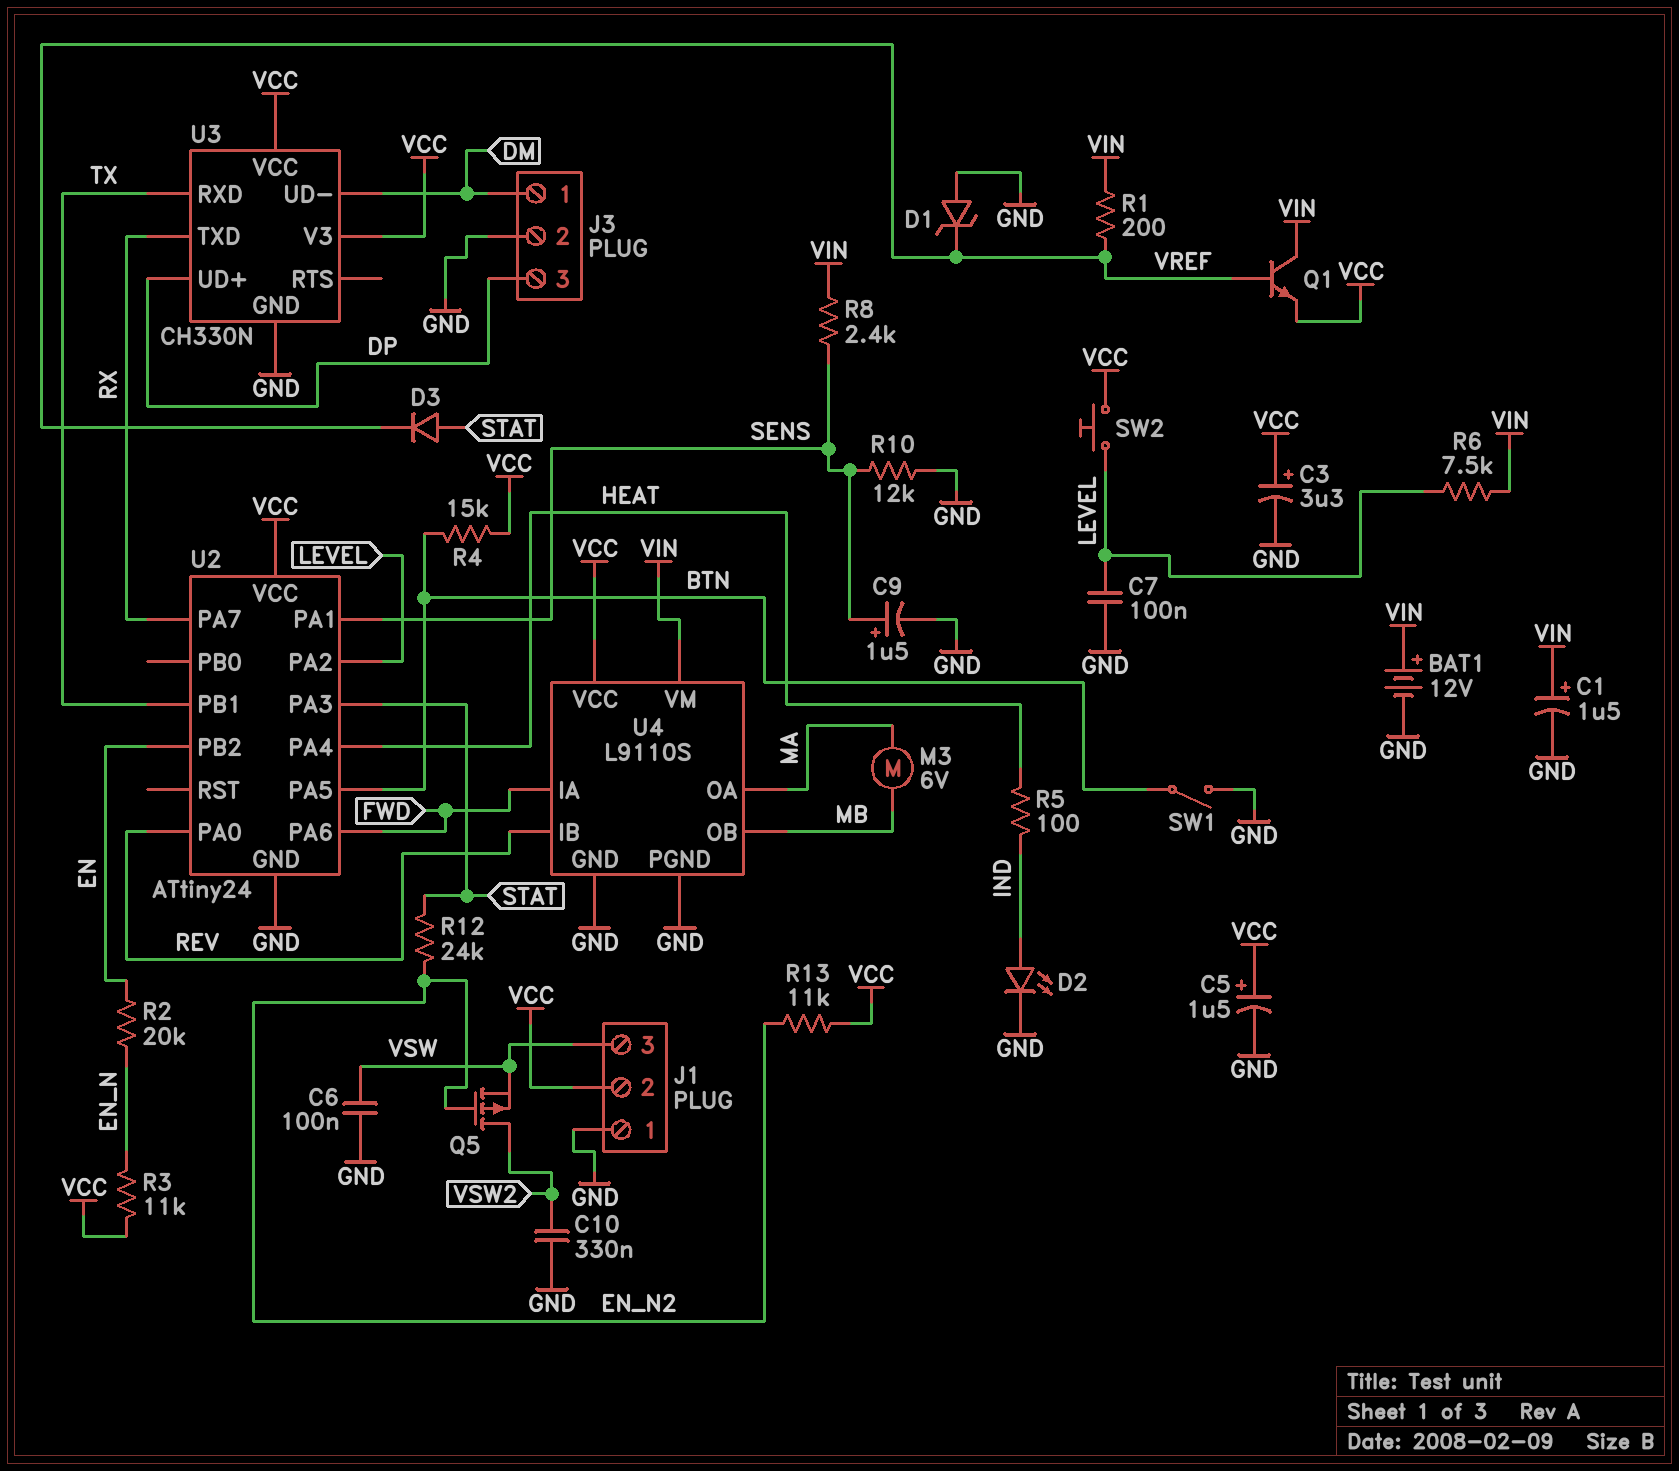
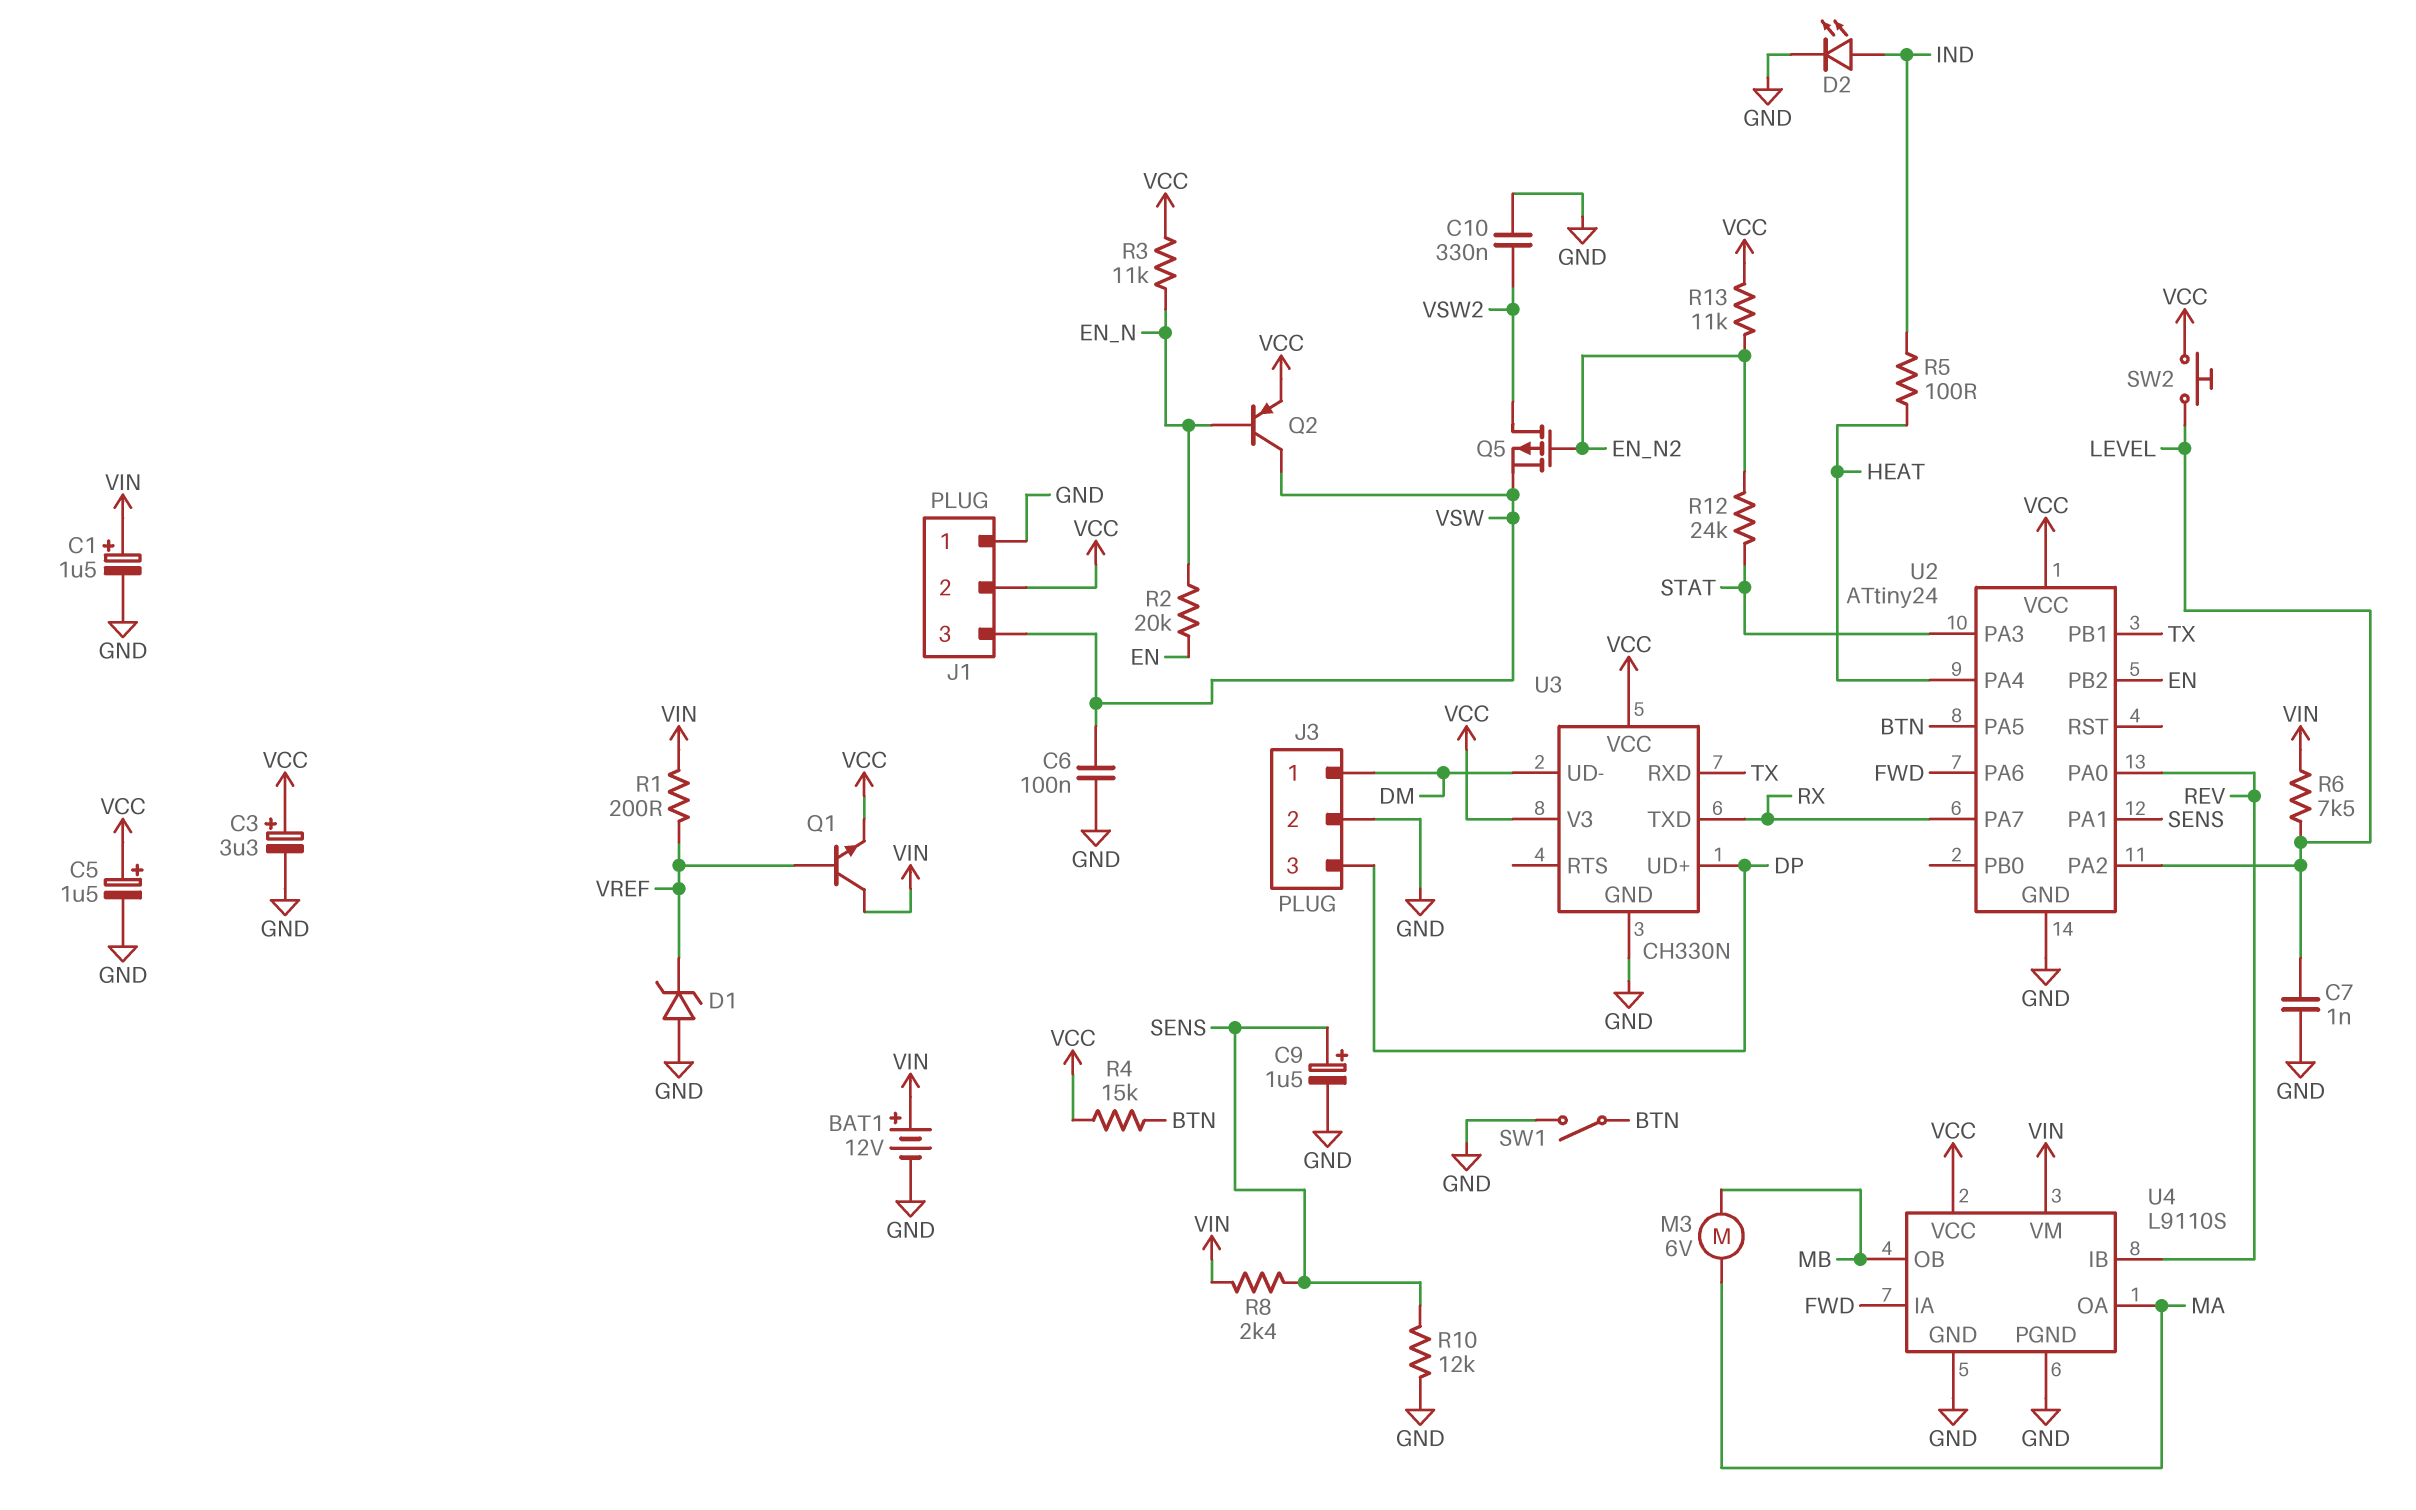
C7: 100nF (GND, LEVEL) -> 1nF (GND, LEVEL)
D3: diode (A STAT, K VREF) -> none
Q2: none -> PNP (B EN_N, C VSW, E VCC)

